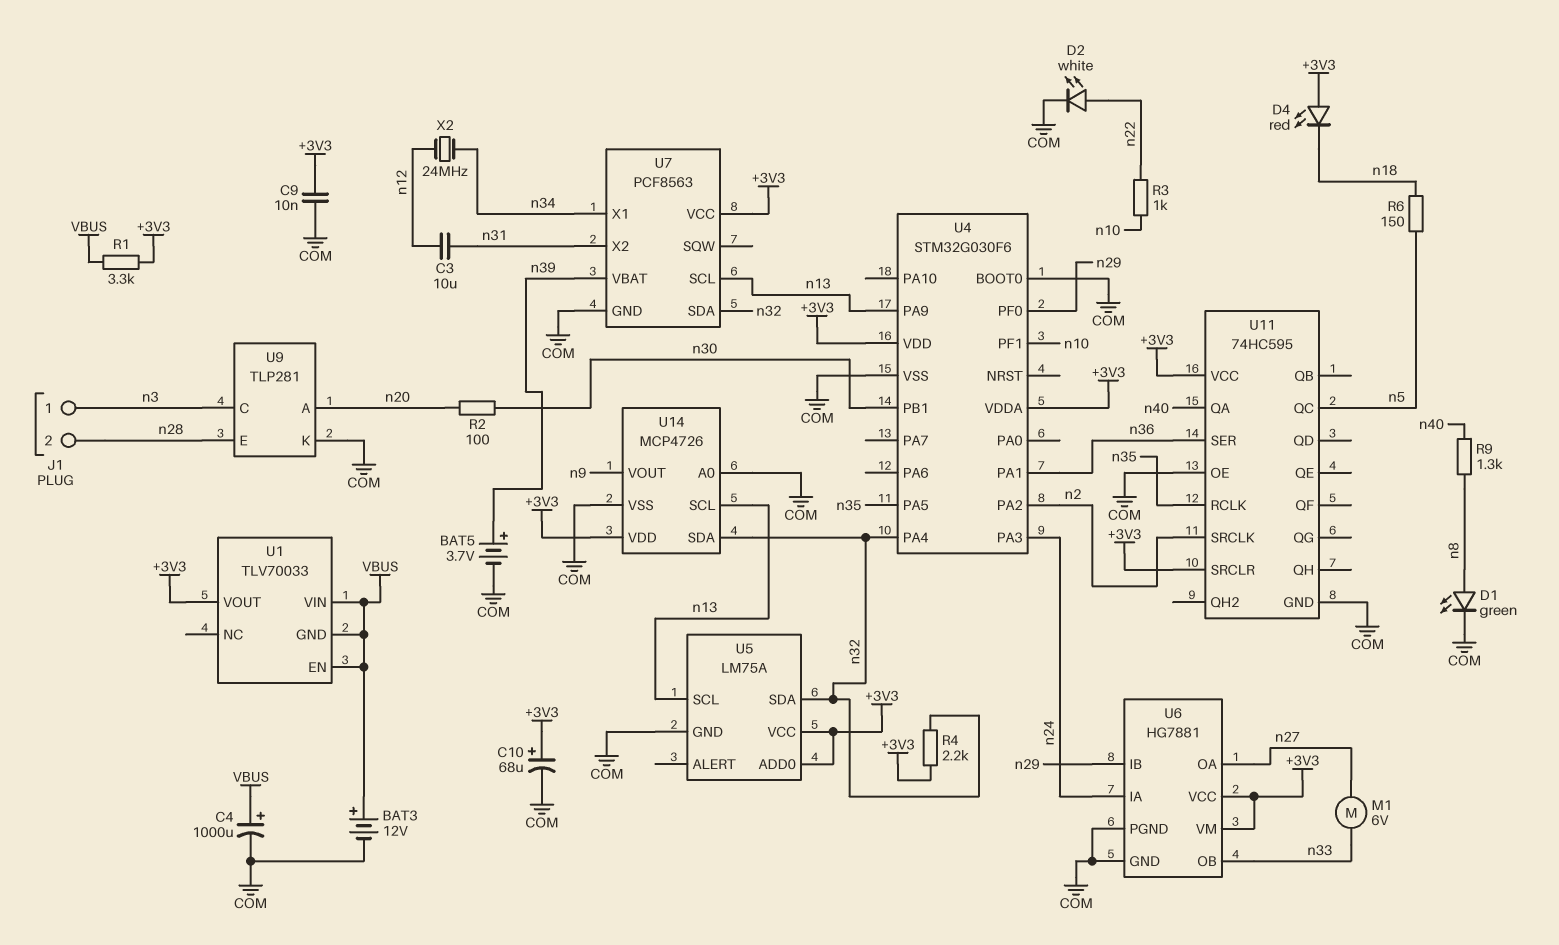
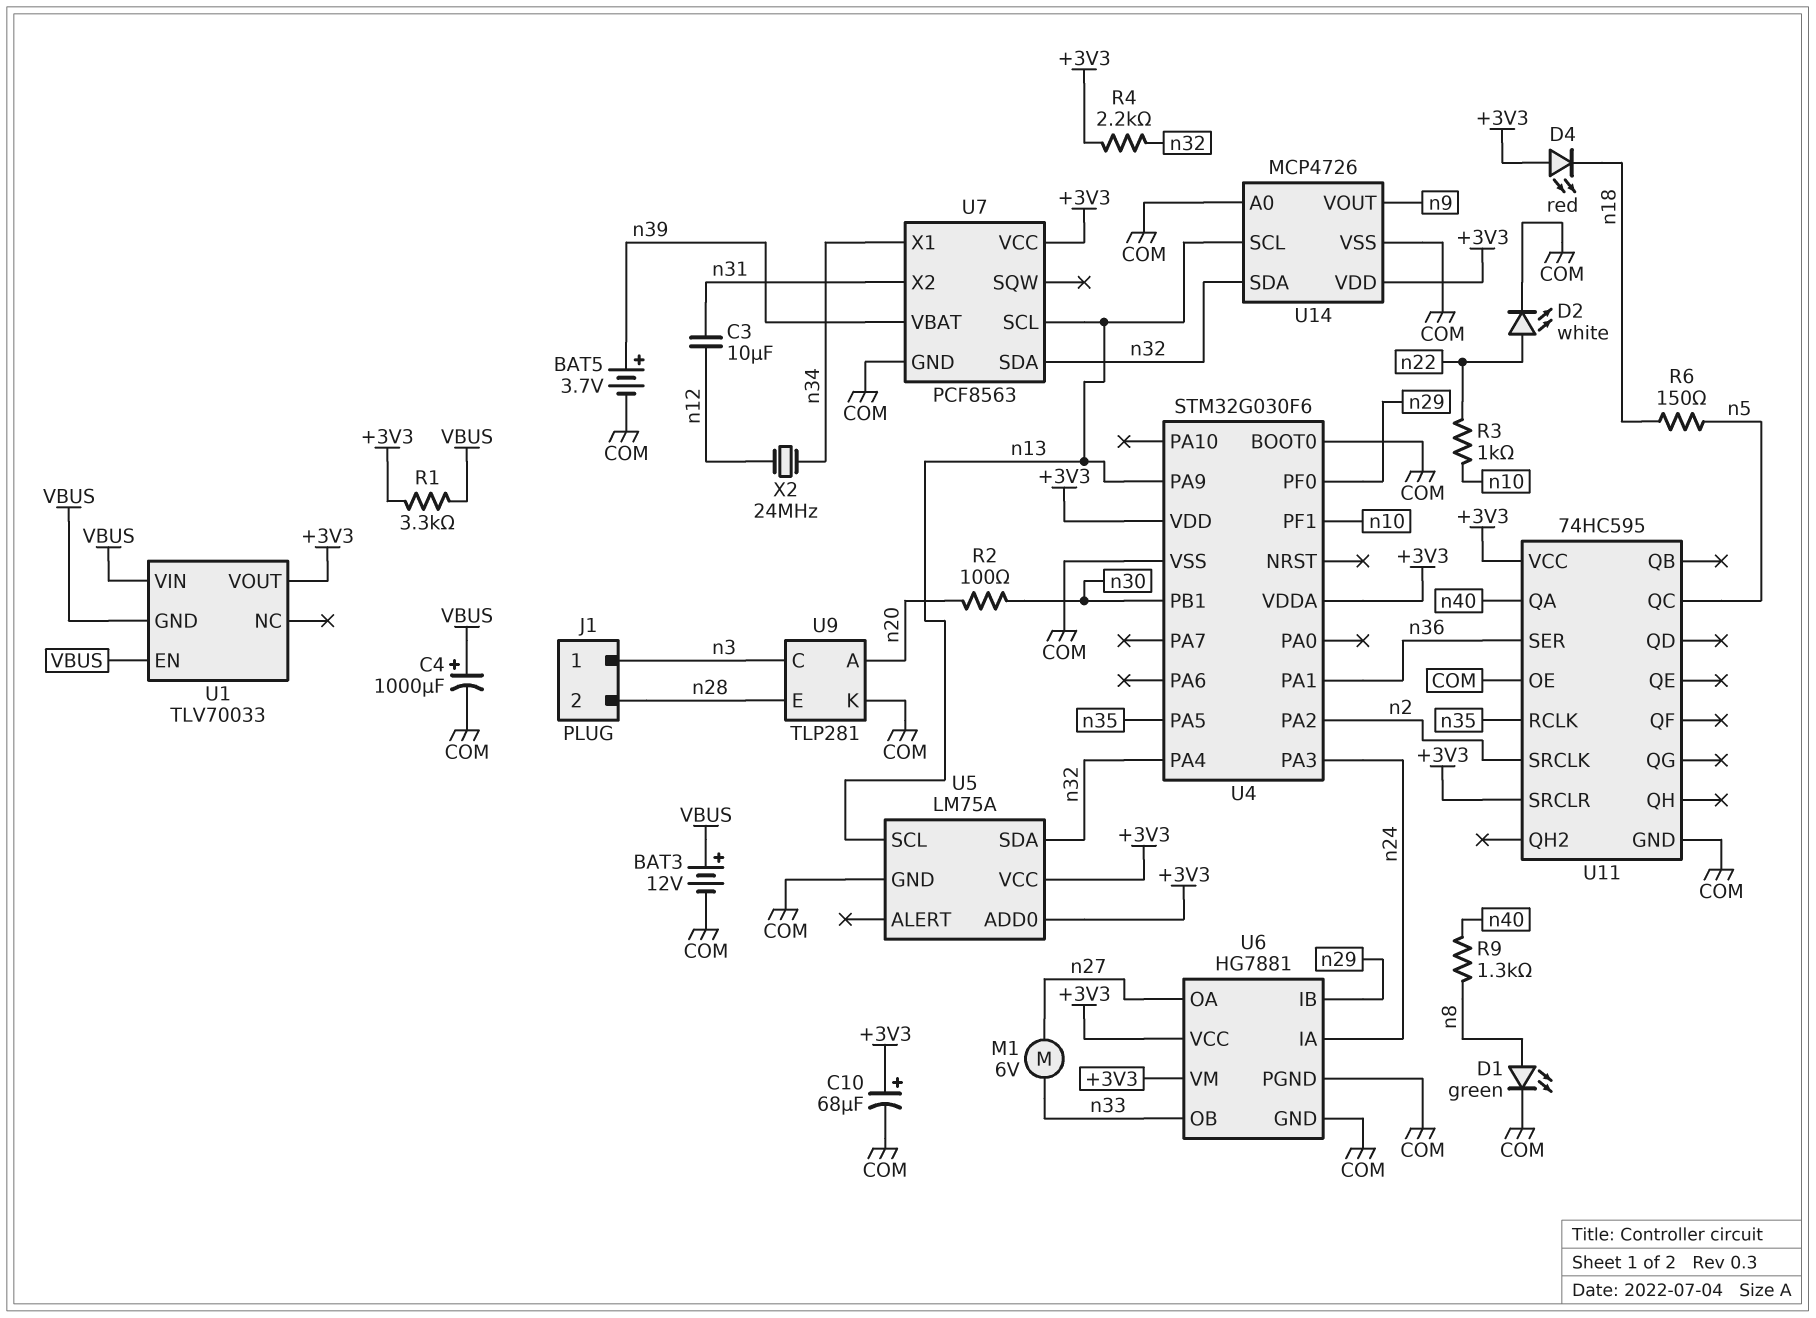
C9: 10nF (+3V3, COM) -> none

